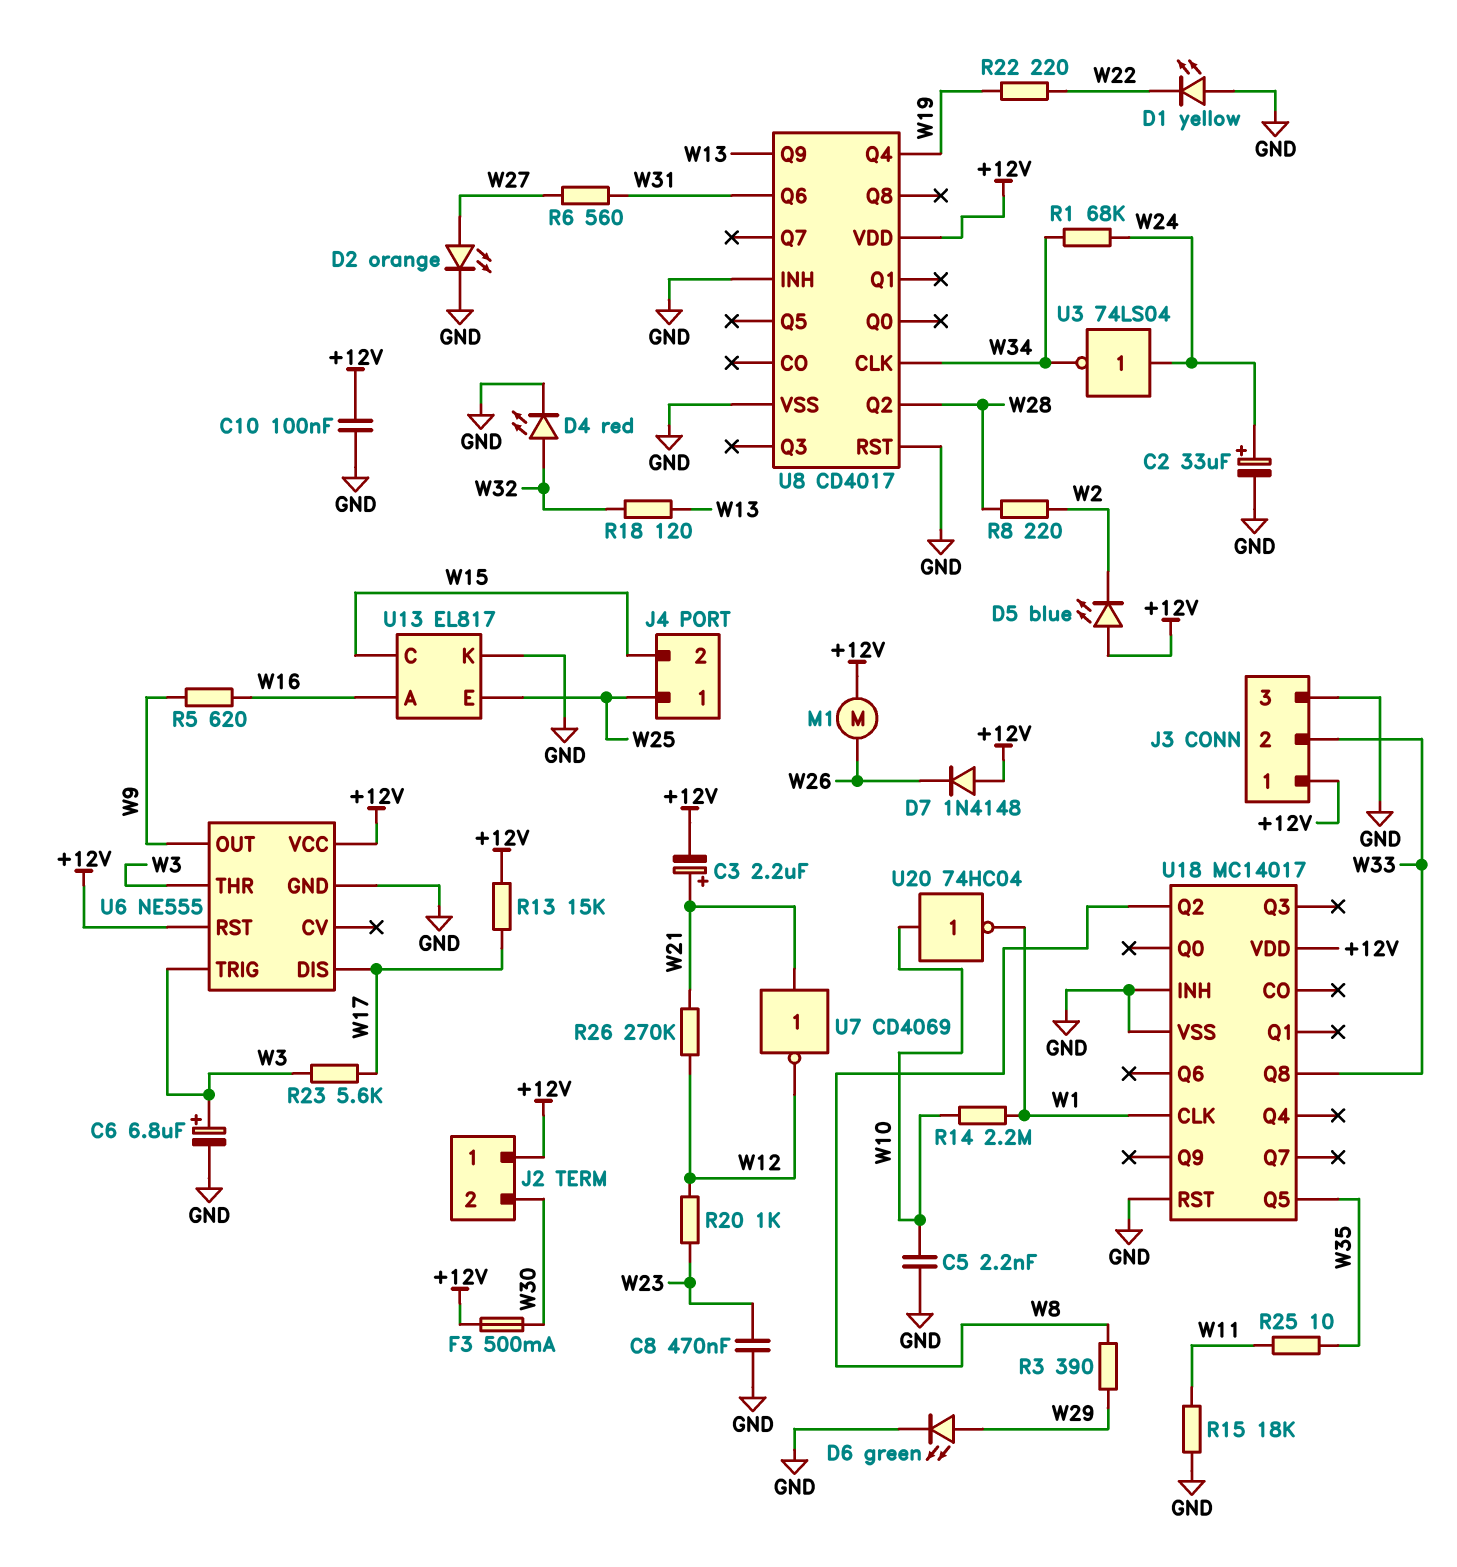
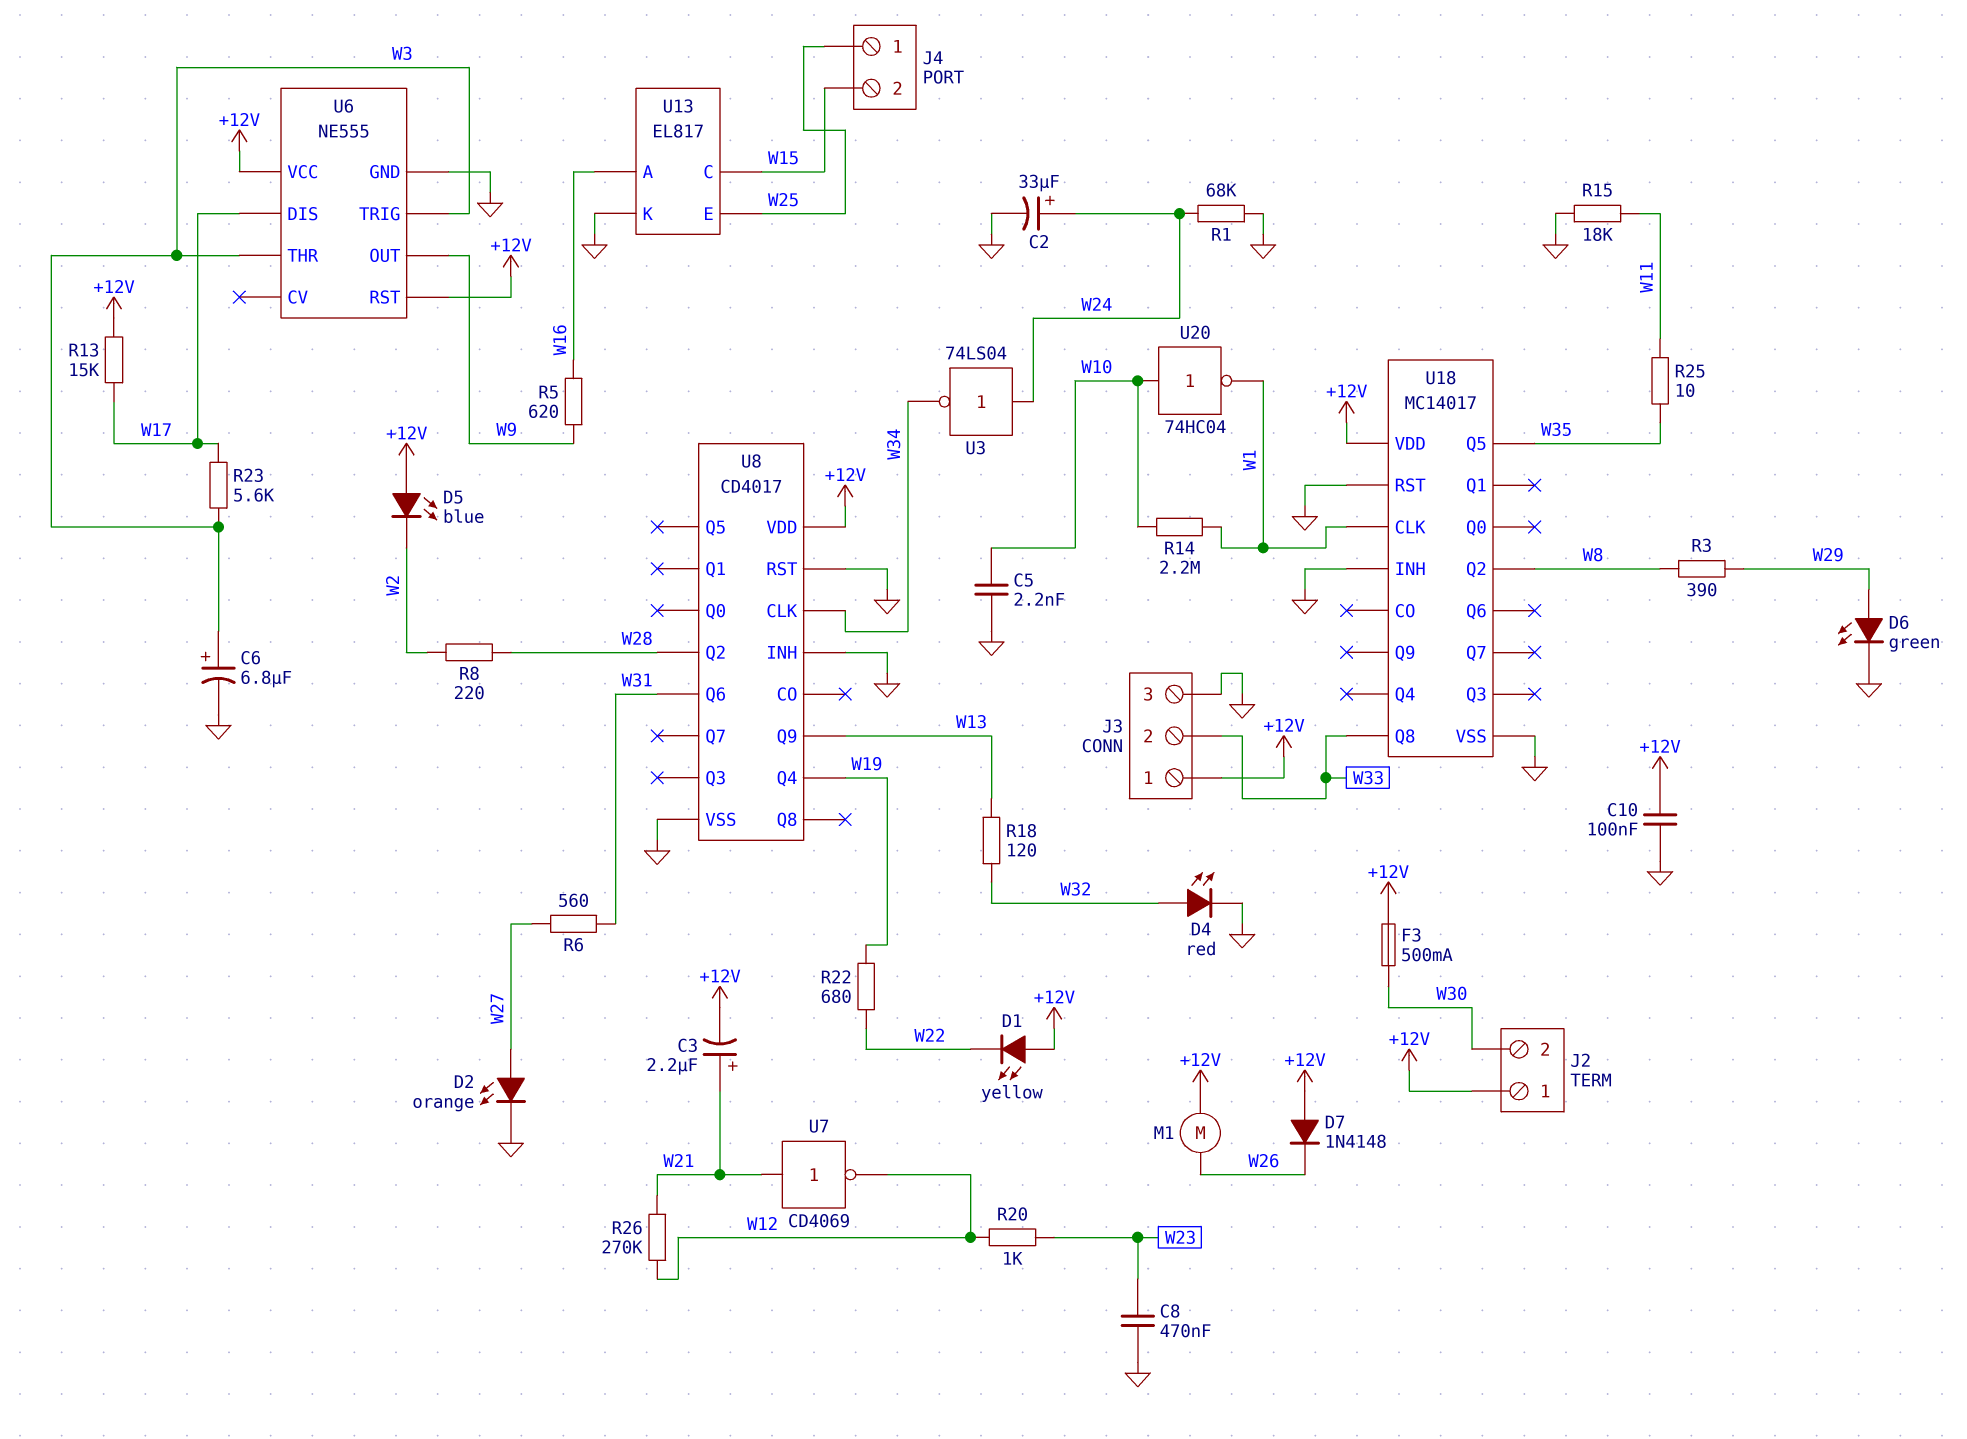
D1: LED yellow (A GND, K W22) -> LED yellow (A +12V, K W22)
R1: 68k (W24, W34) -> 68k (GND, W24)
R22: 220 (W19, W22) -> 680 (W19, W22)

